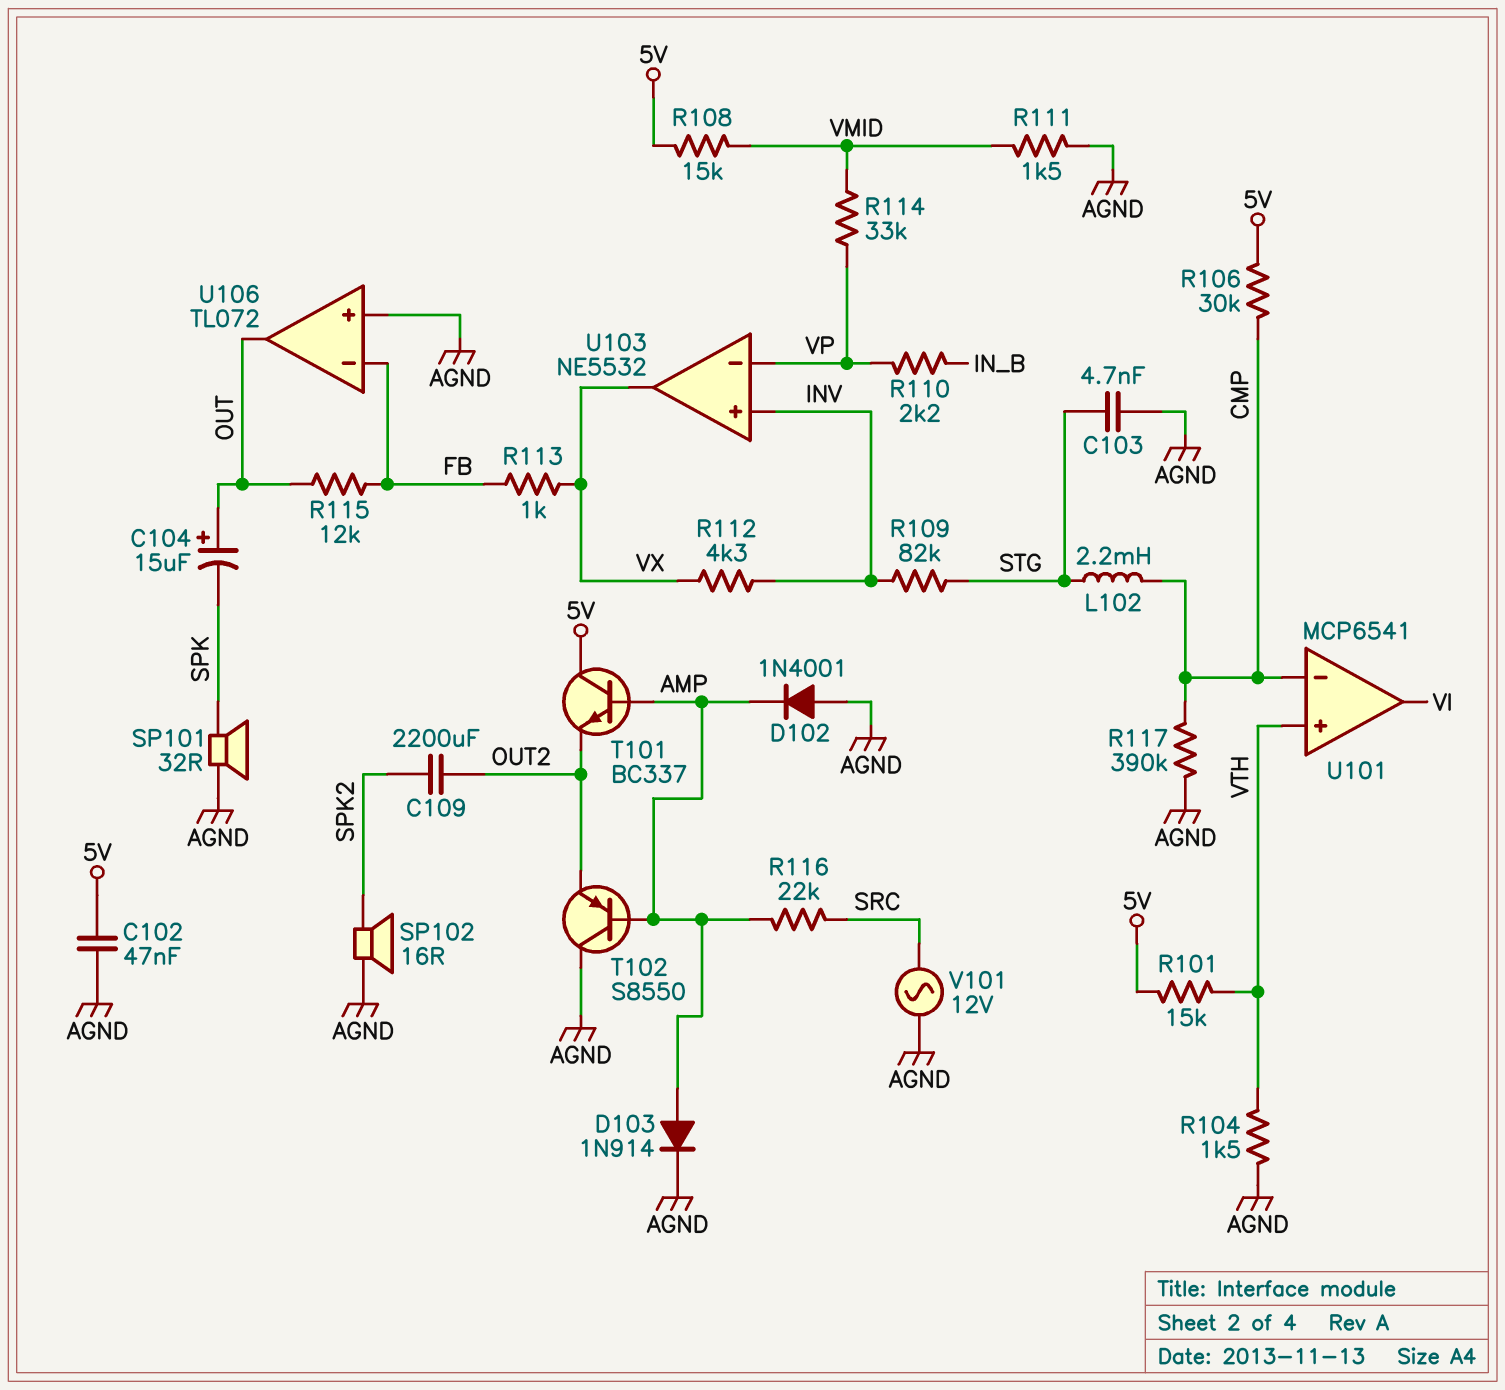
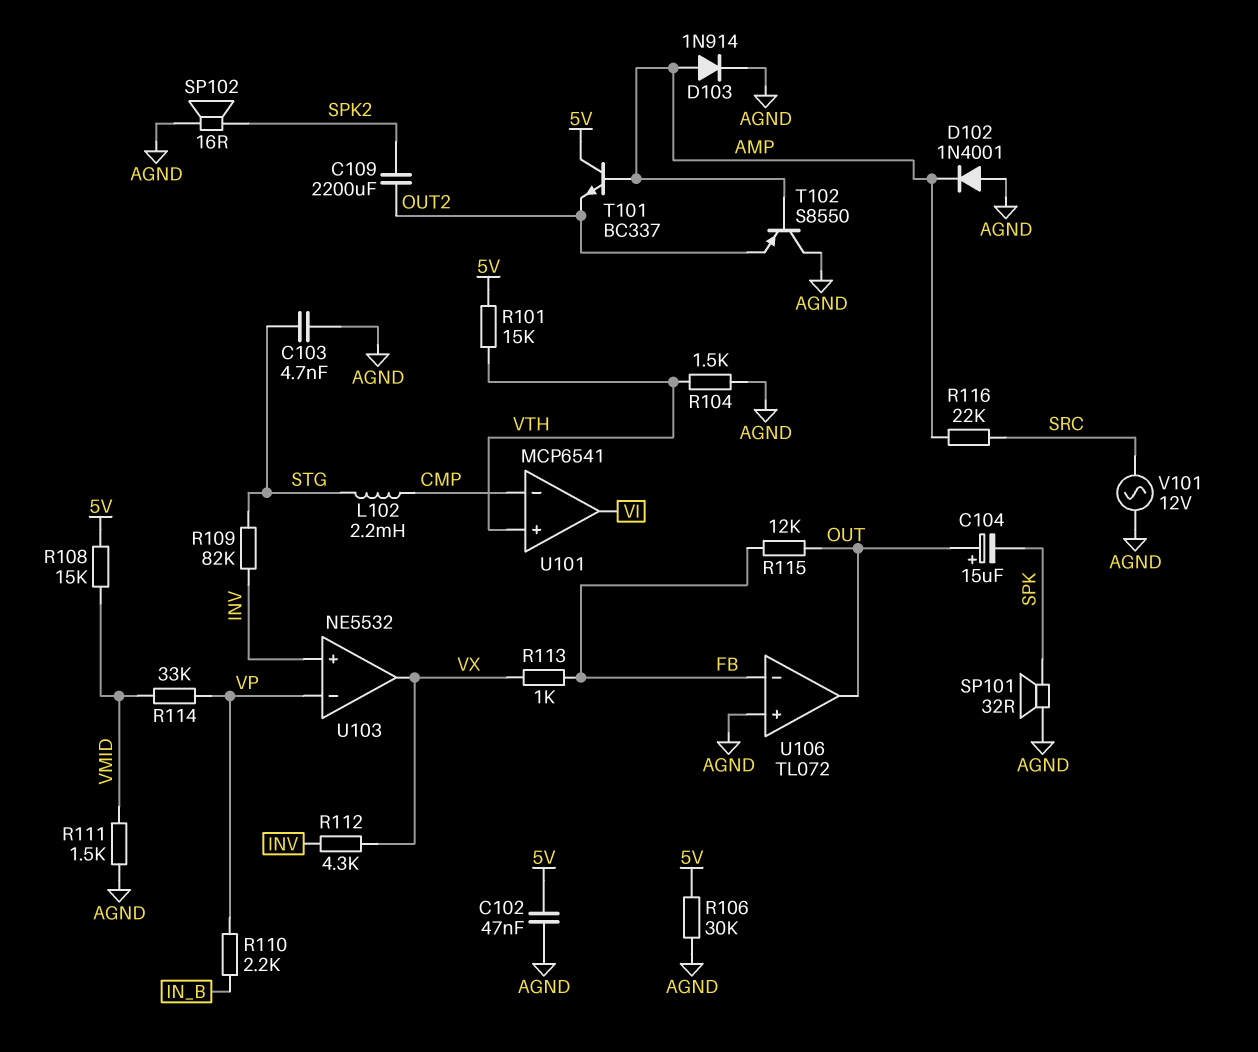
R106: 30k (5V, CMP) -> 30k (5V, AGND)
R117: 390k (AGND, CMP) -> none

